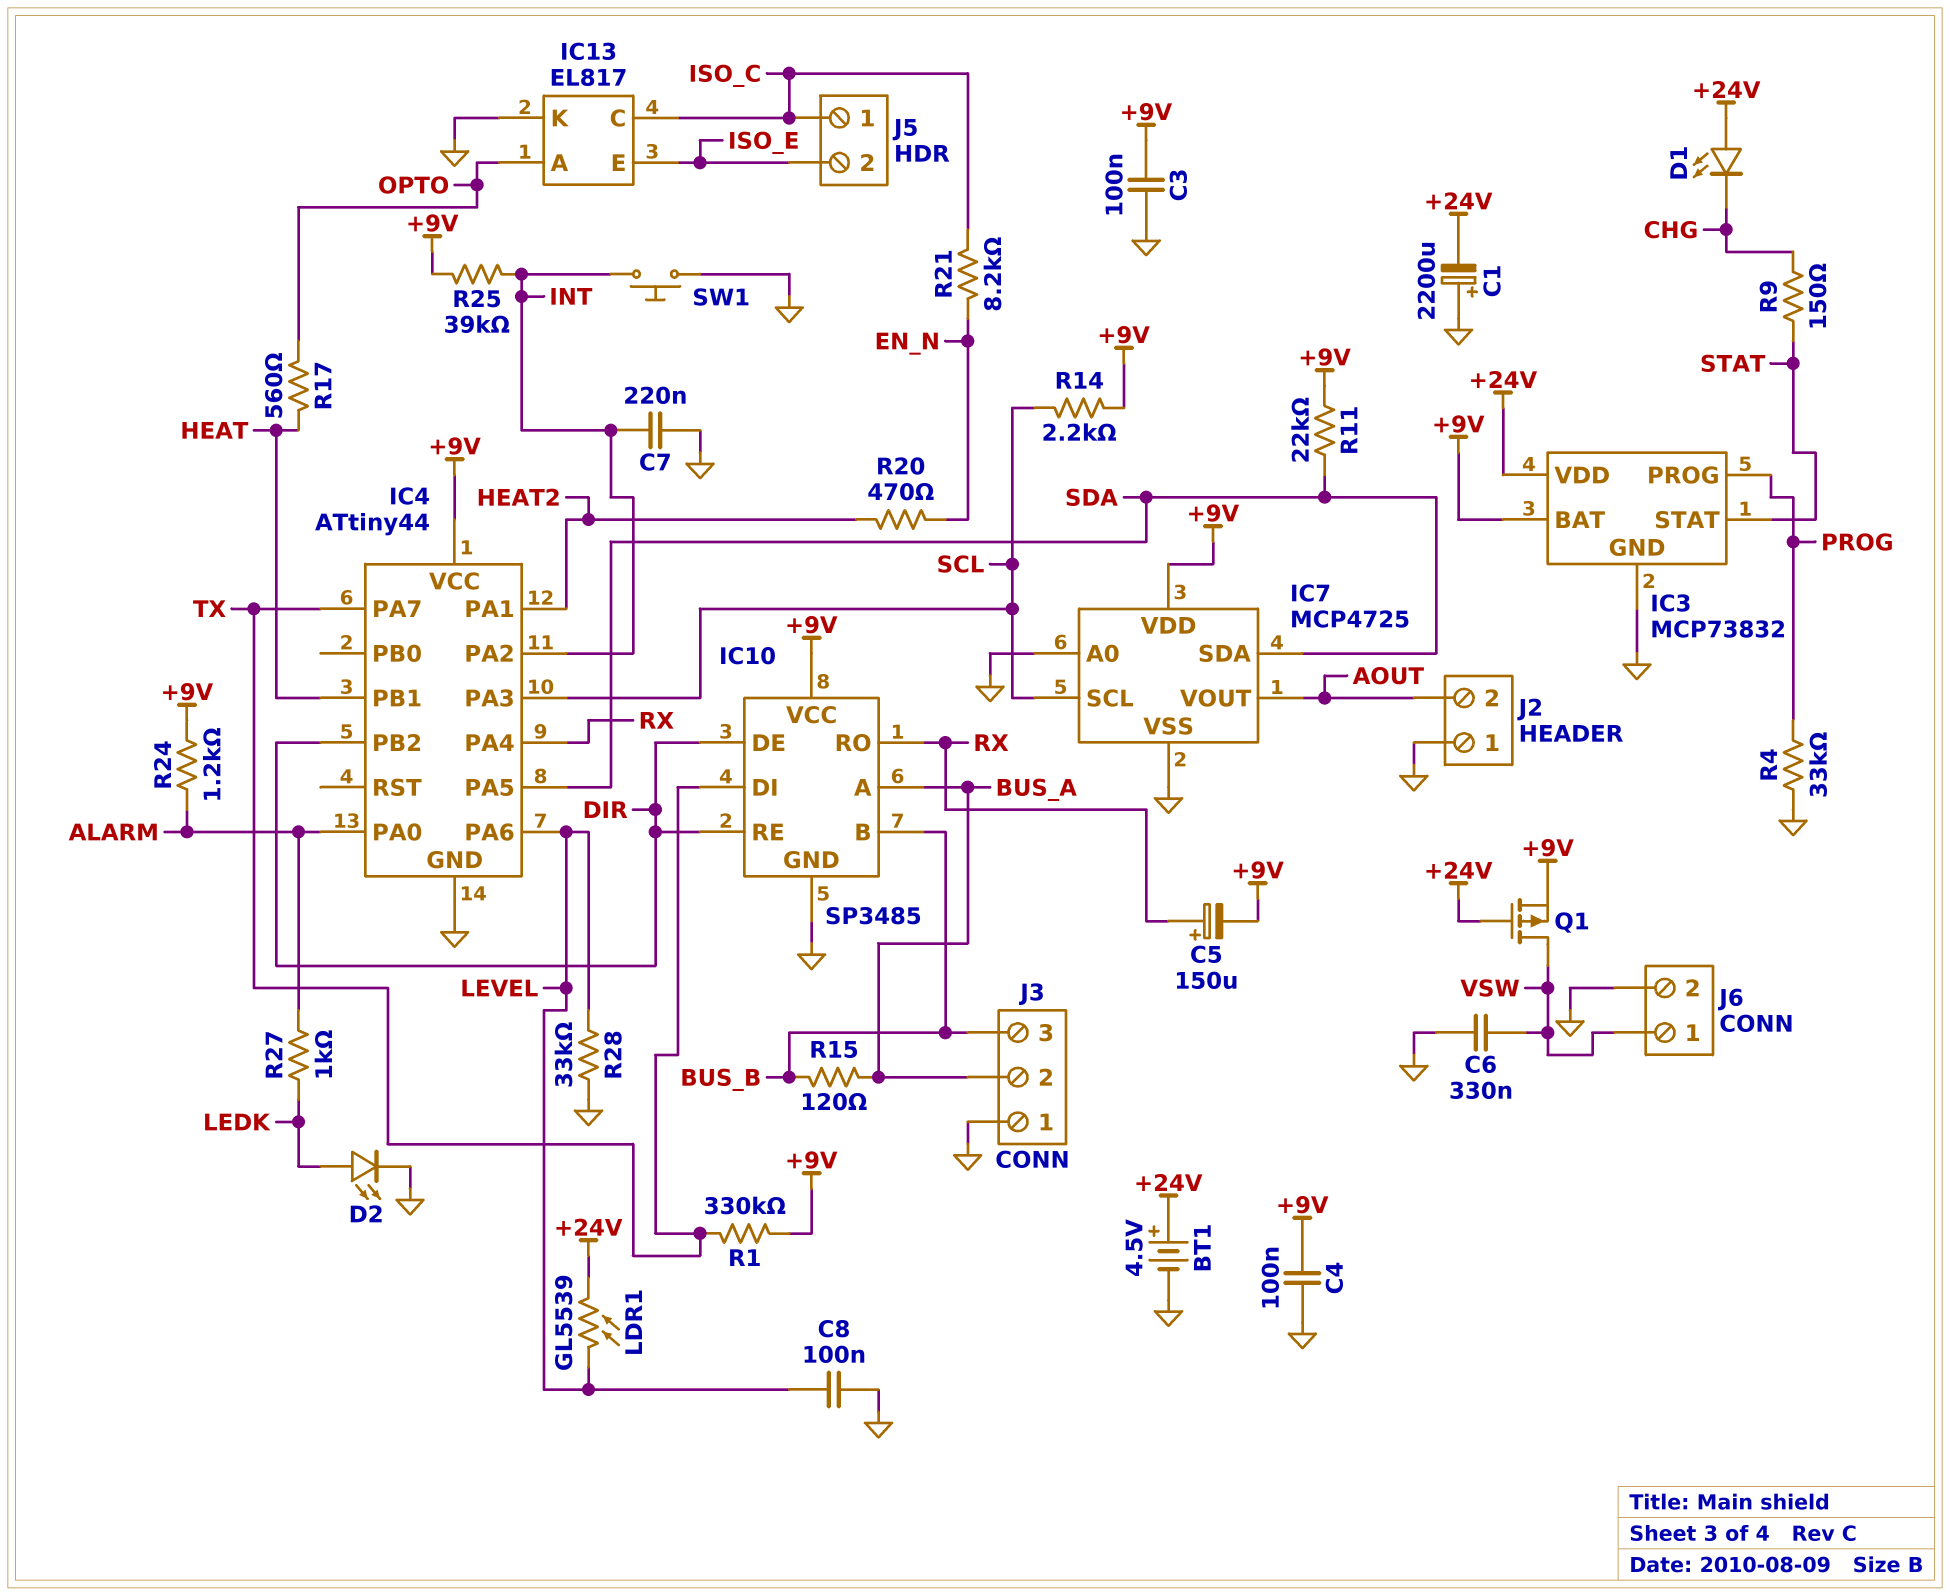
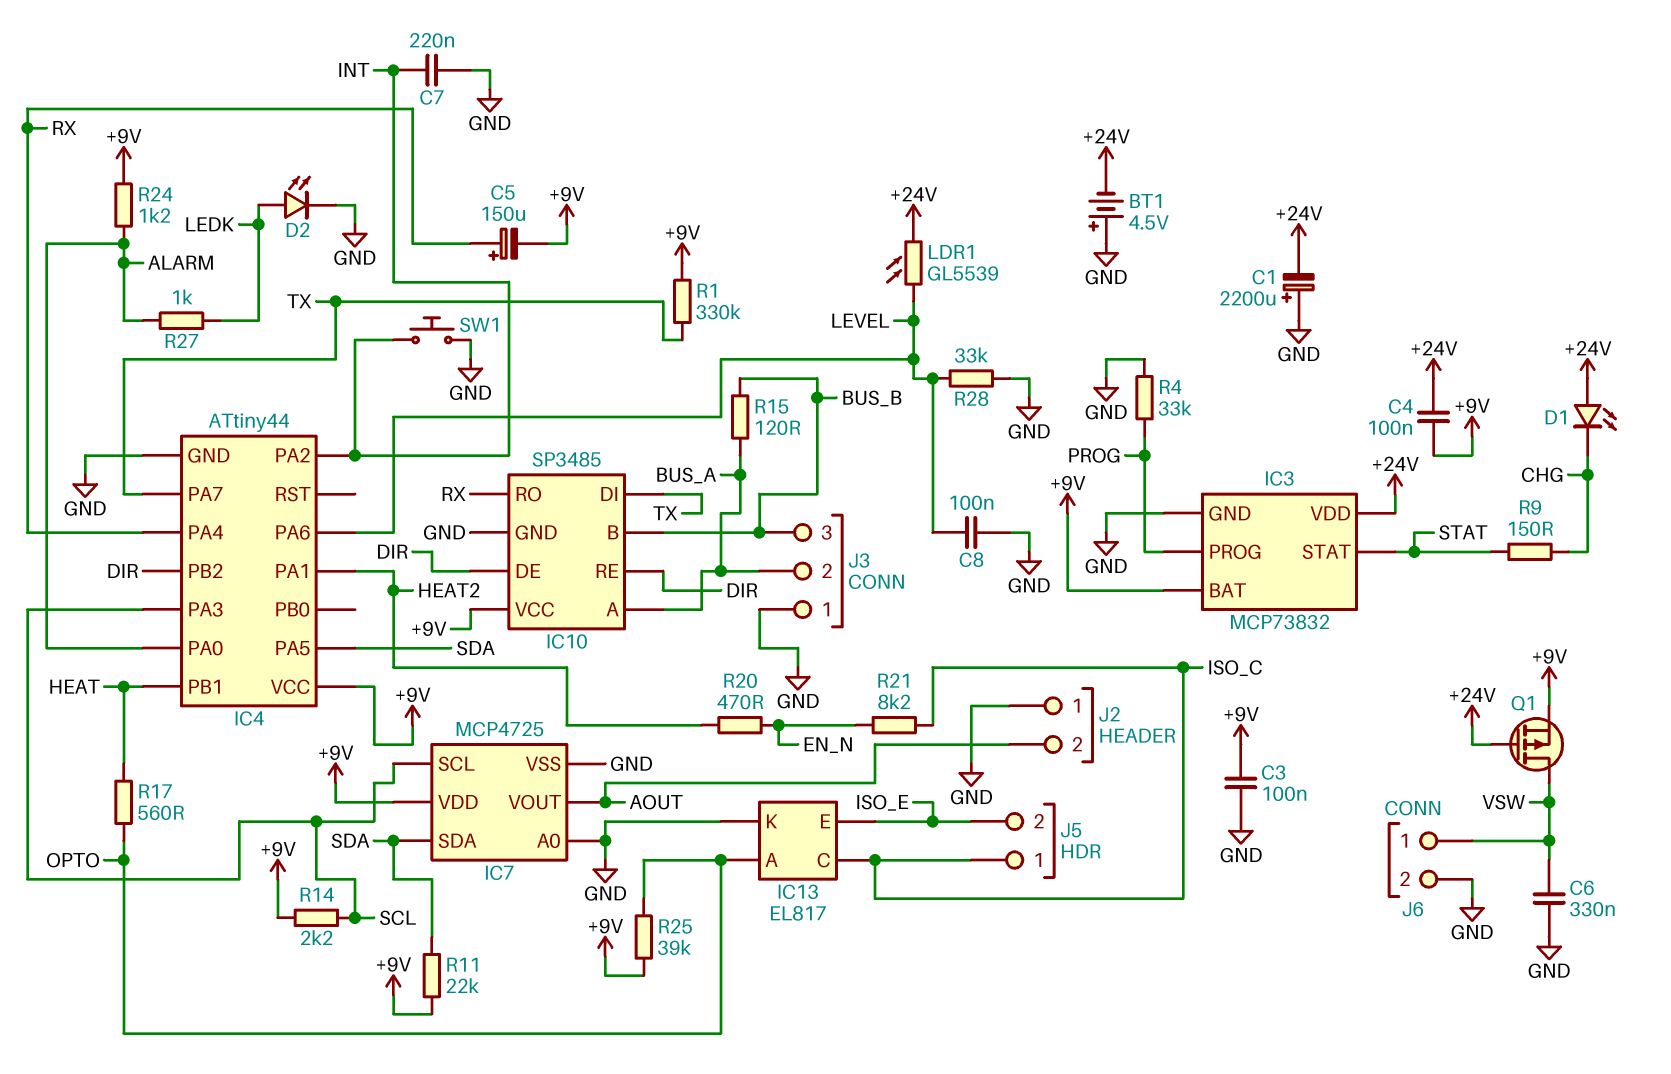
BT1: 4.5V (plus +24V, minus GND) -> 4.5V (plus GND, minus +24V)
C4: 100nF (+9V, GND) -> 100nF (+9V, +24V)
R25: 39k (+9V, INT) -> 39k (+9V, OPTO)

